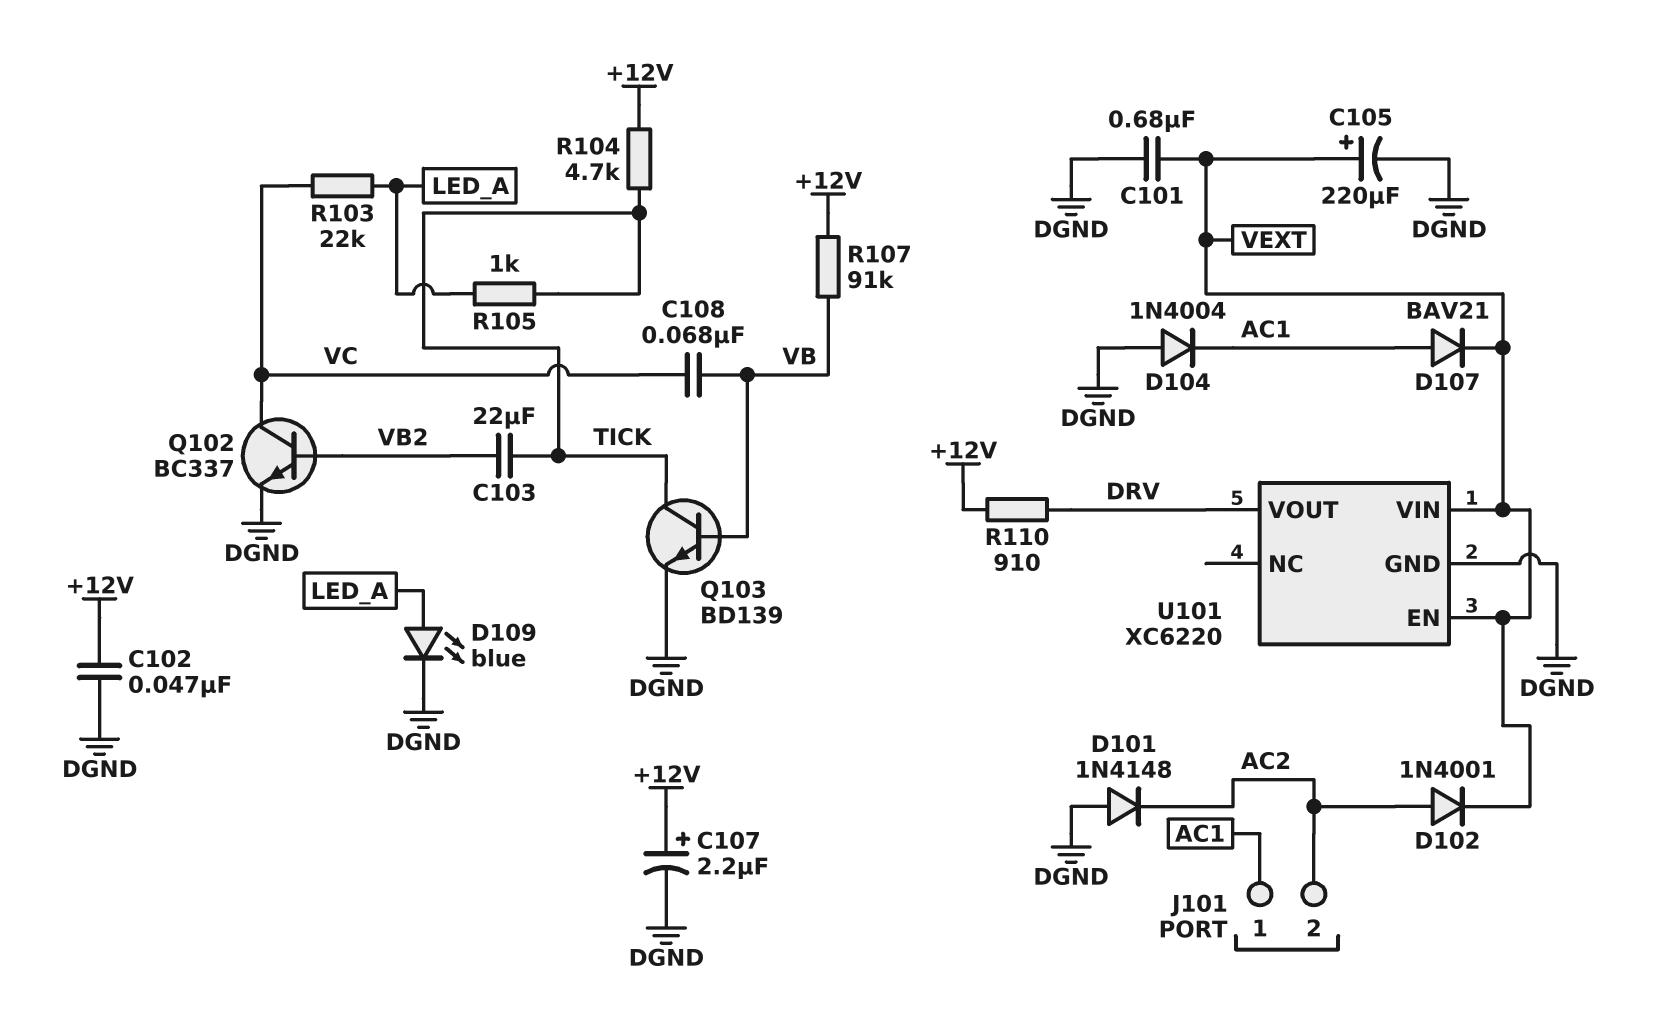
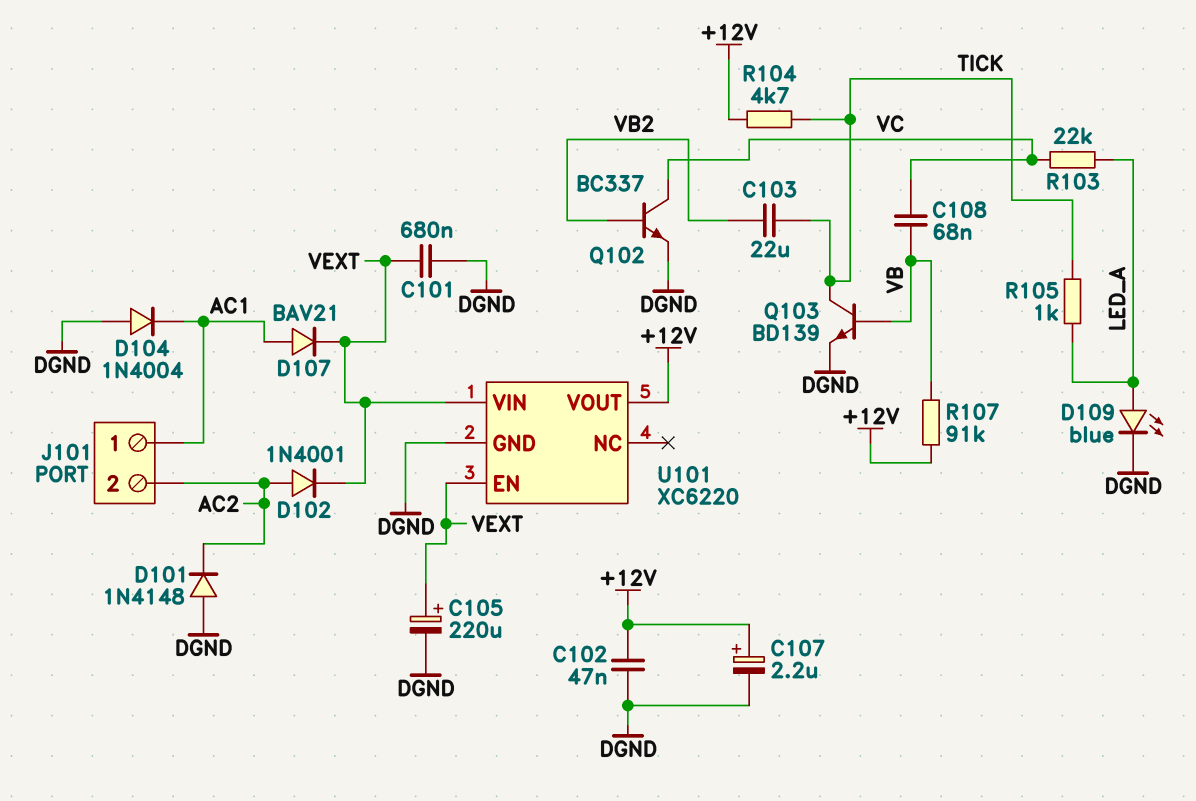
R110: 910 (+12V, DRV) -> none
U101 pin VOUT: DRV -> +12V

